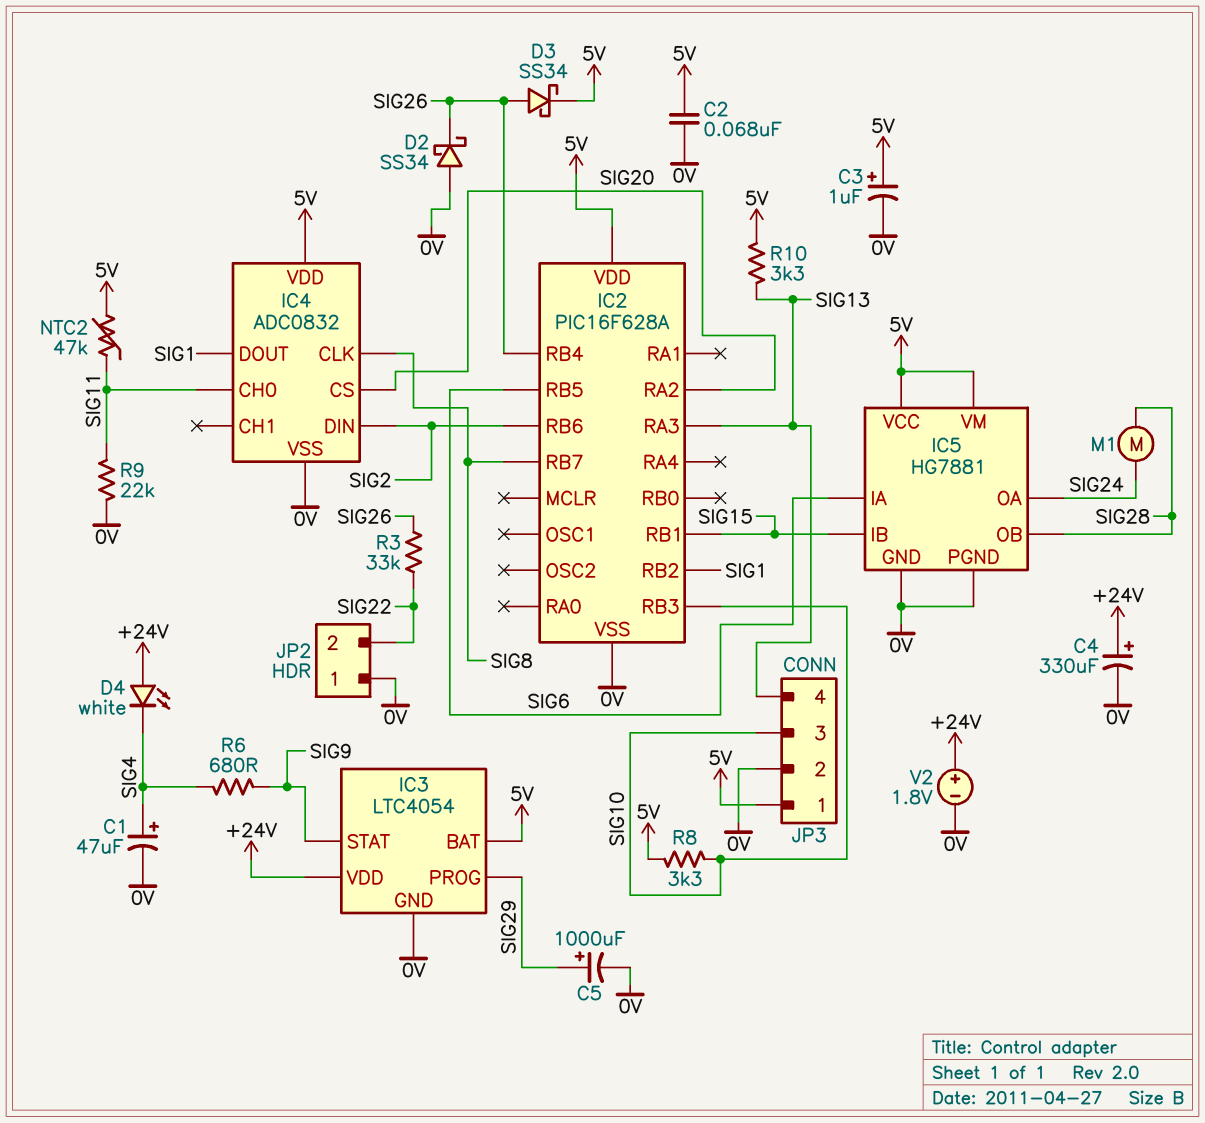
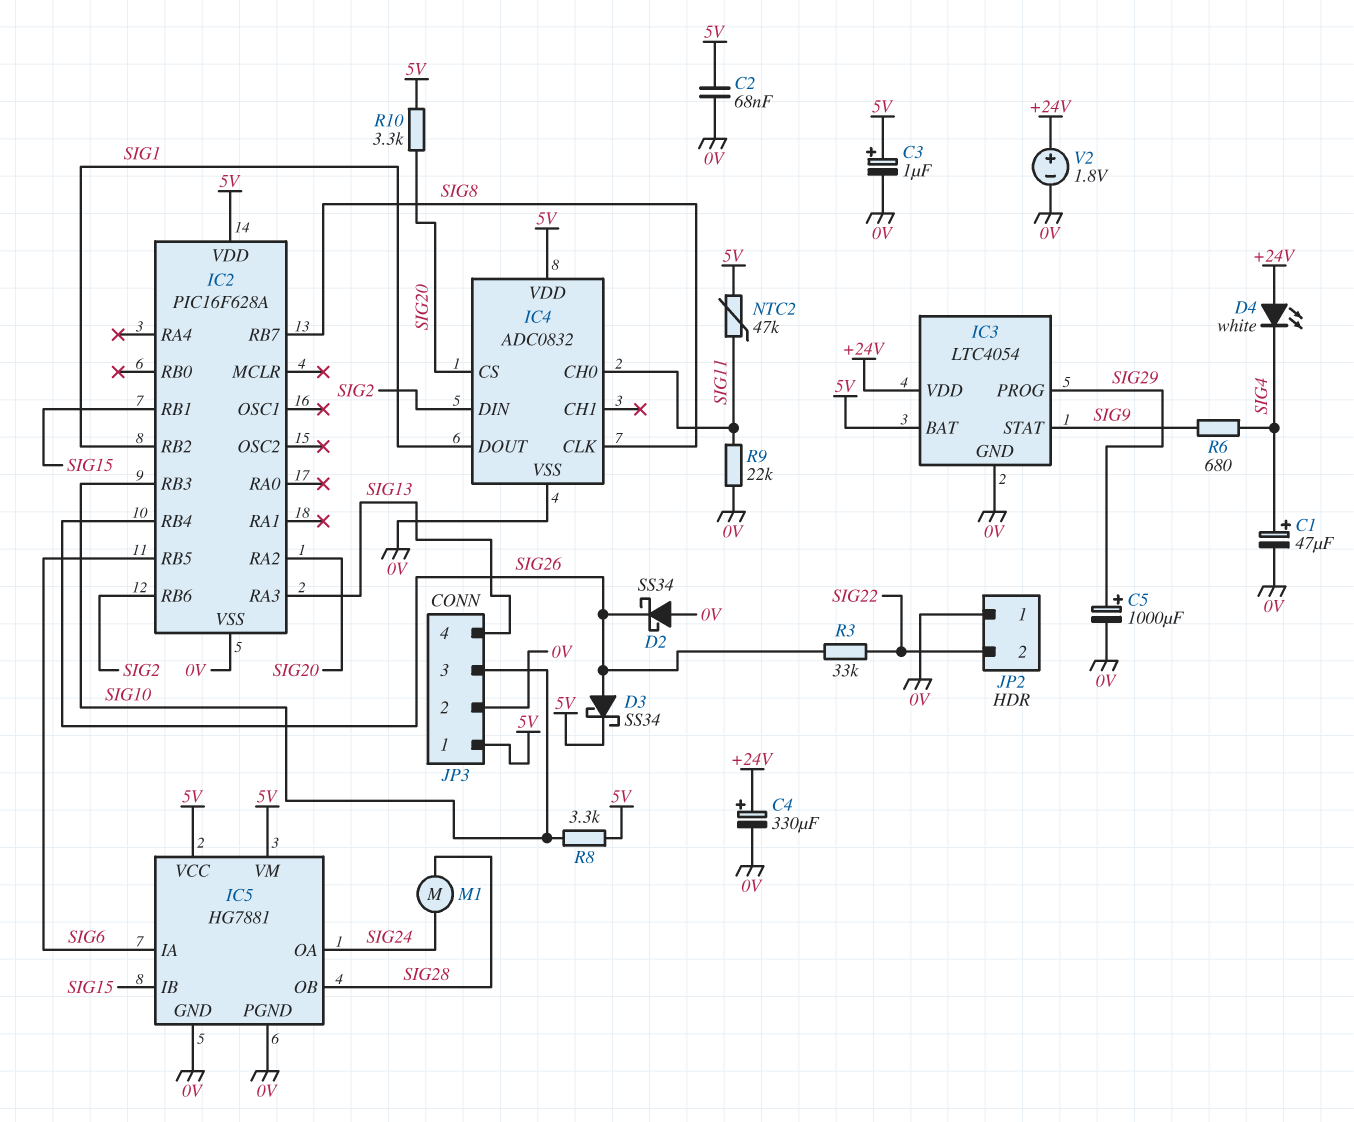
R10: 3.3k (5V, SIG13) -> 3.3k (5V, SIG20)

